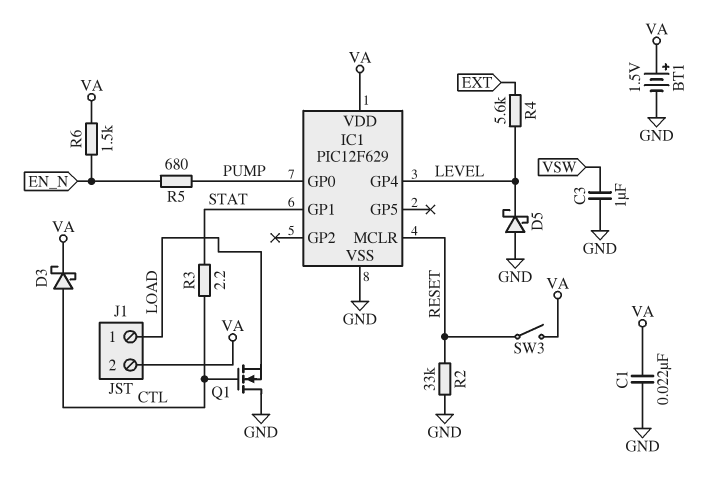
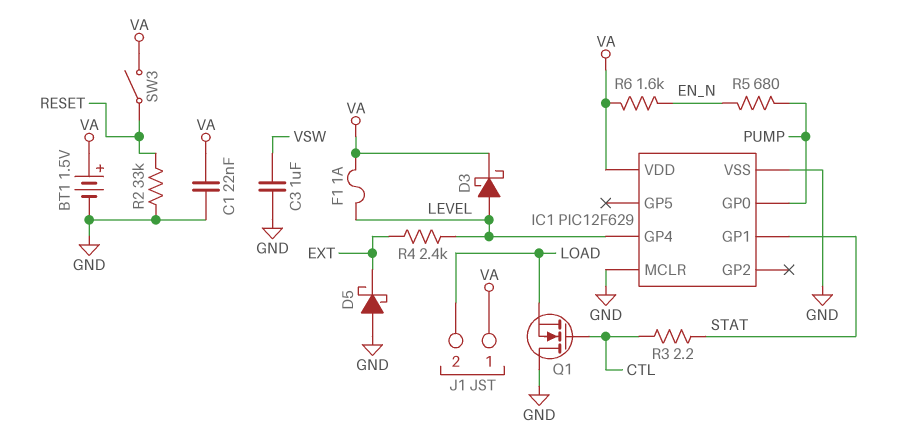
D3: schottky (A CTL, K VA) -> schottky (A LEVEL, K VA)
D5: schottky (A GND, K LEVEL) -> schottky (A GND, K EXT)
F1: none -> 1A (LEVEL, VA)
IC1 pin MCLR: RESET -> GND
J1 pin 1: LOAD -> VA
J1 pin 2: VA -> LOAD
R4: 5.6k (EXT, LEVEL) -> 2.4k (EXT, LEVEL)
R6: 1.5k (EN_N, VA) -> 1.6k (EN_N, VA)

